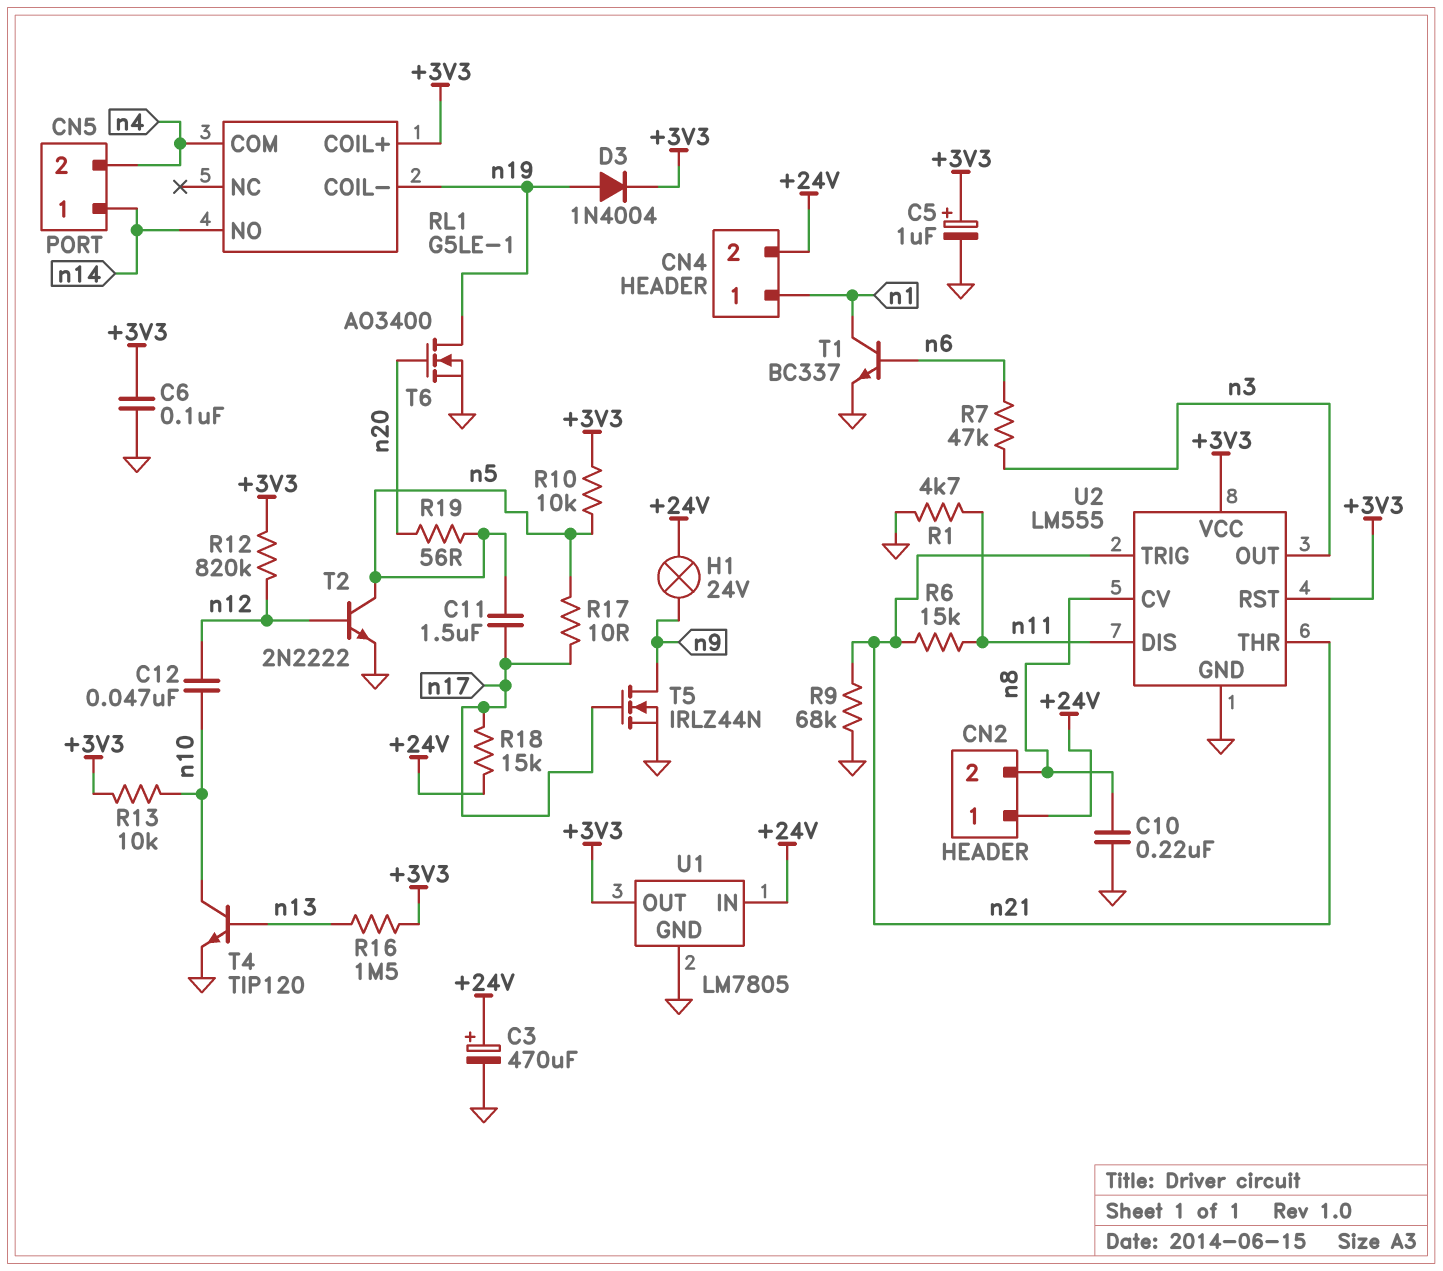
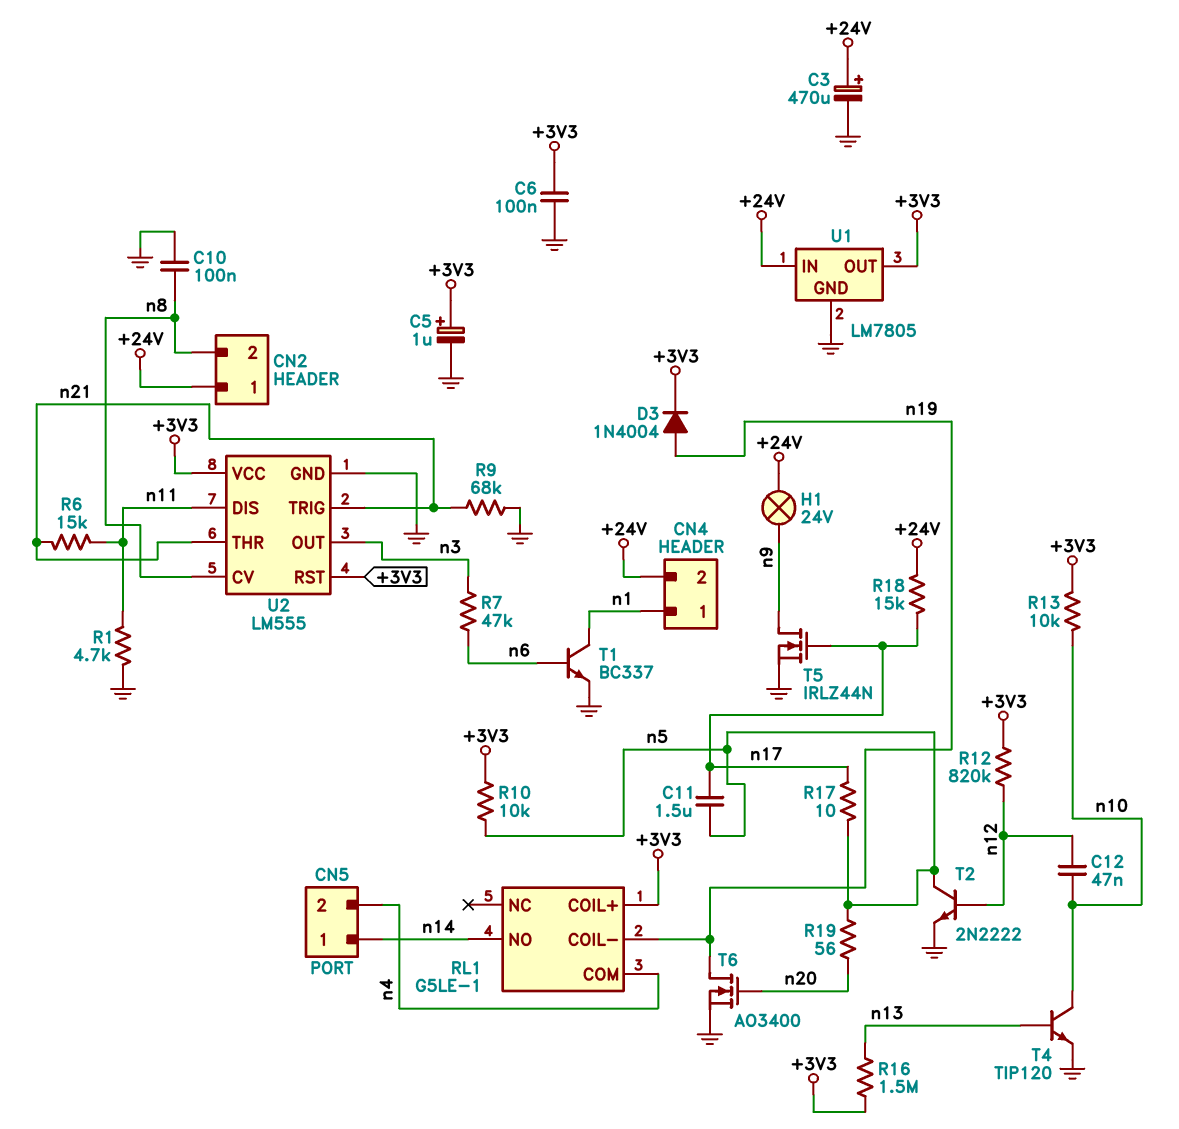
C10: 220nF (GND, n8) -> 100nF (GND, n8)

